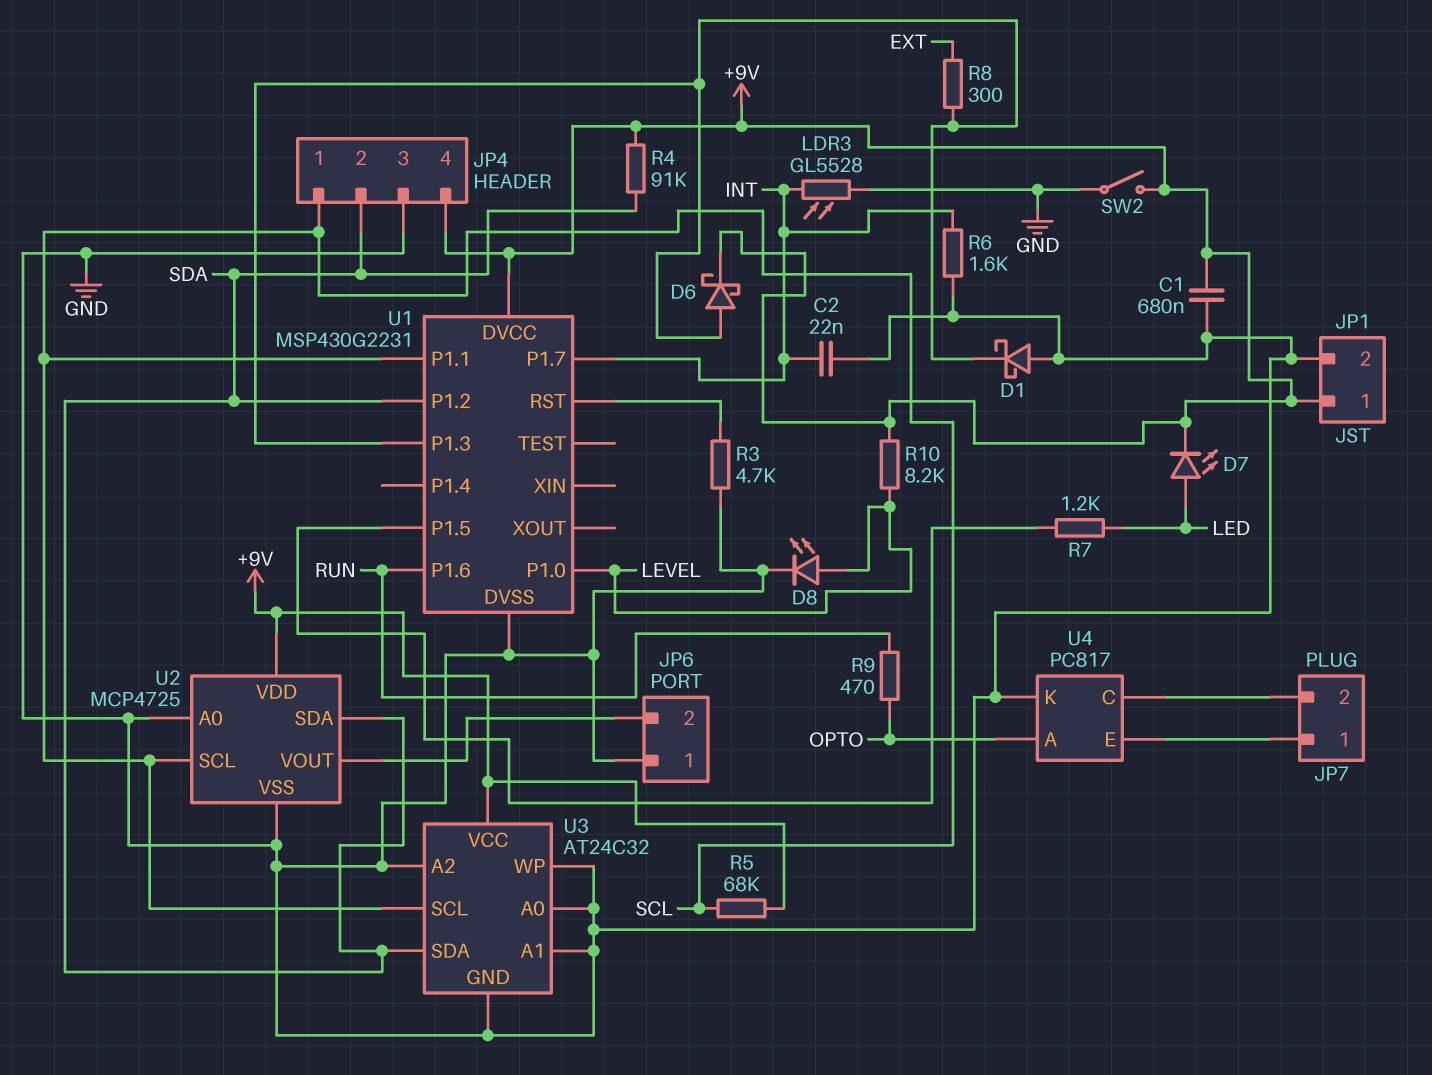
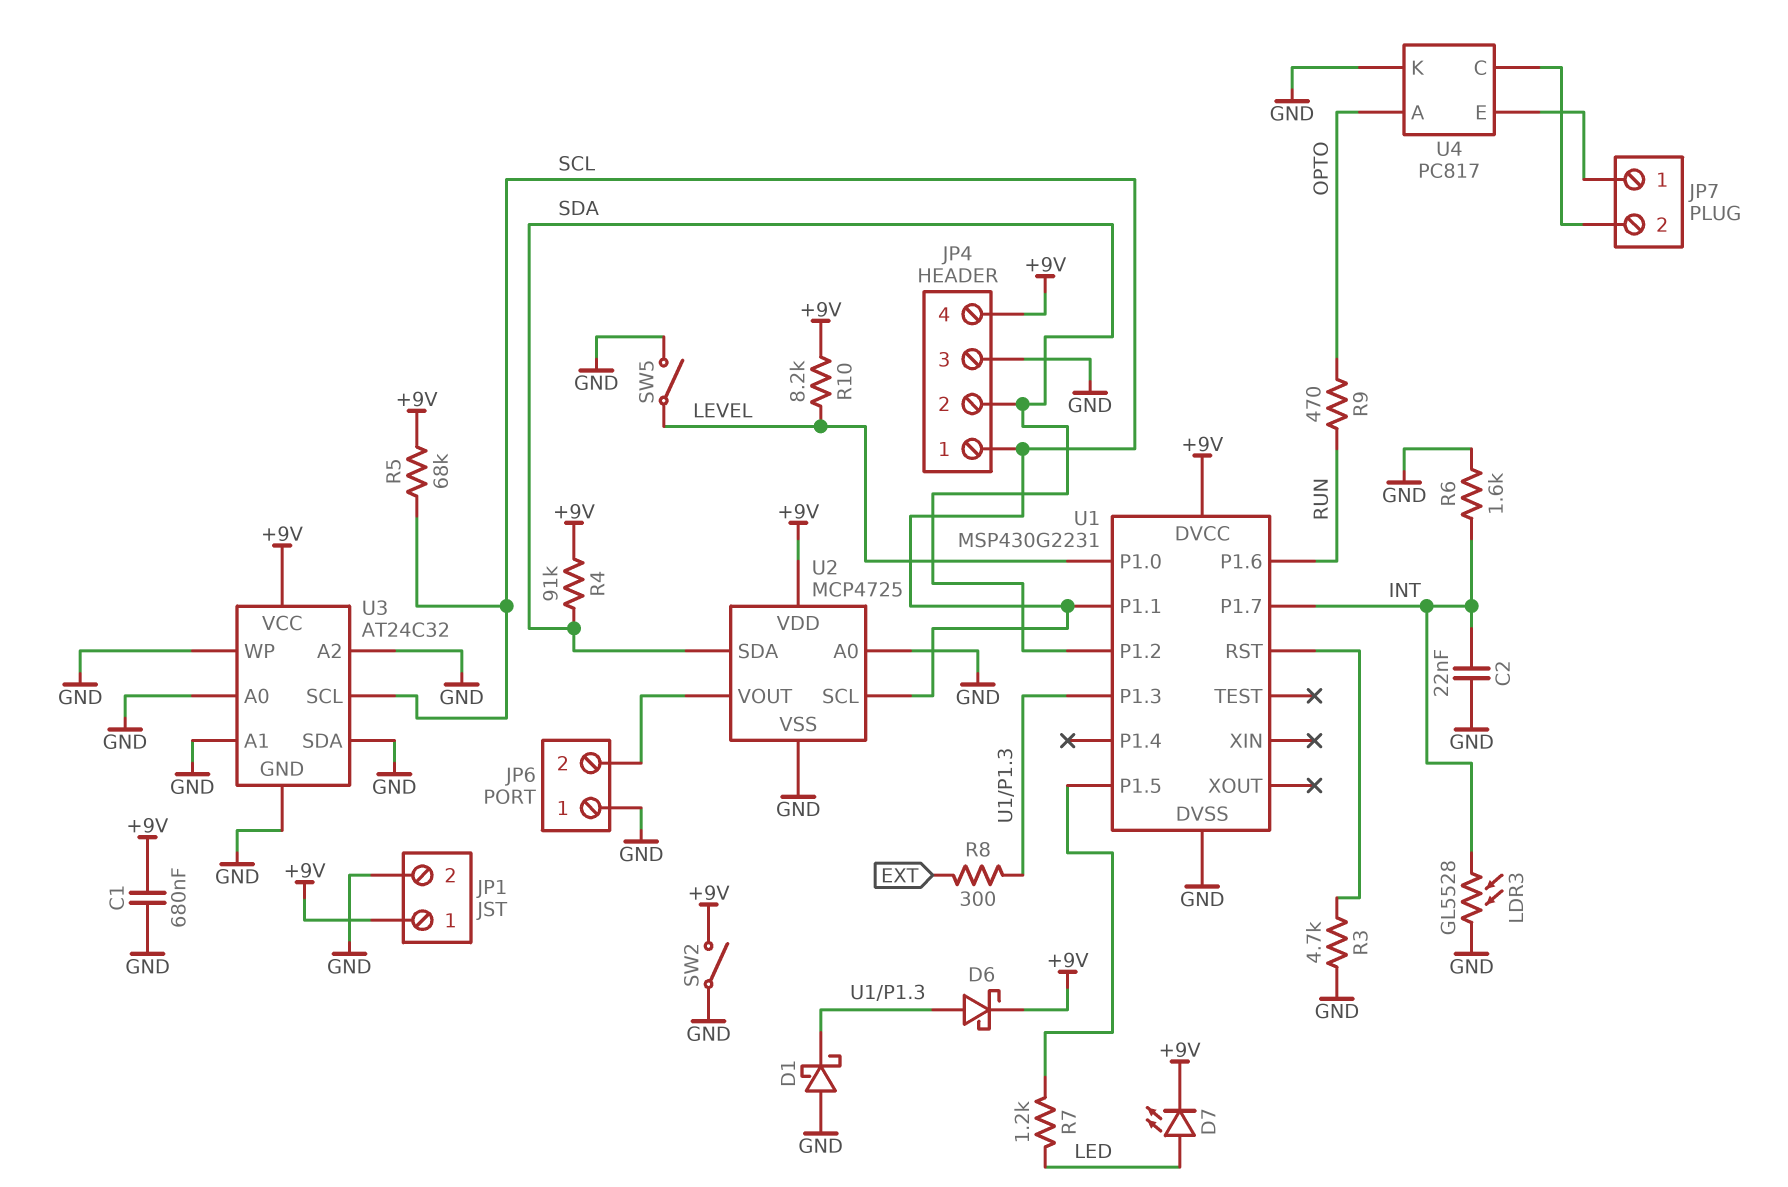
D8: LED (A LEVEL, K GND) -> none
SW5: none -> switch (GND, LEVEL)
U3 pin SDA: SDA -> GND

